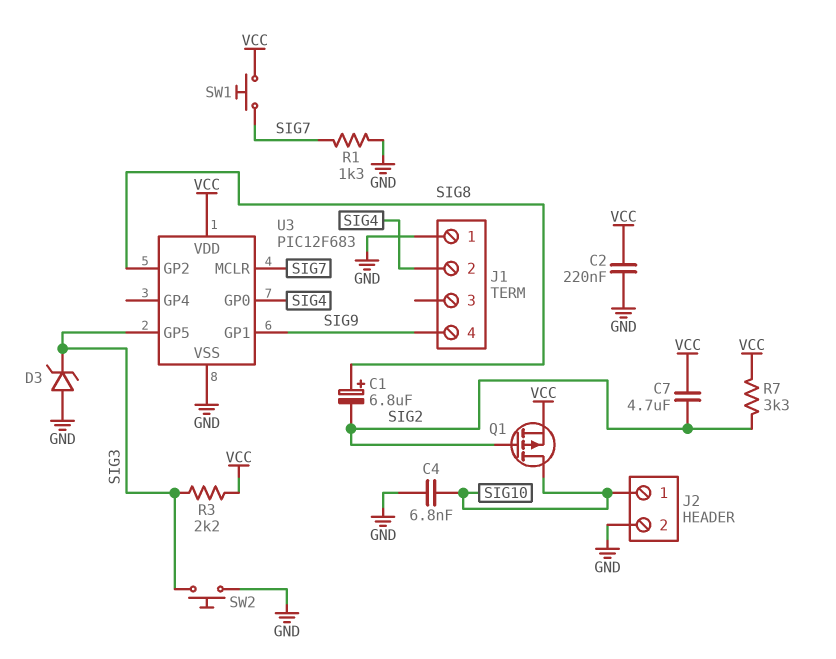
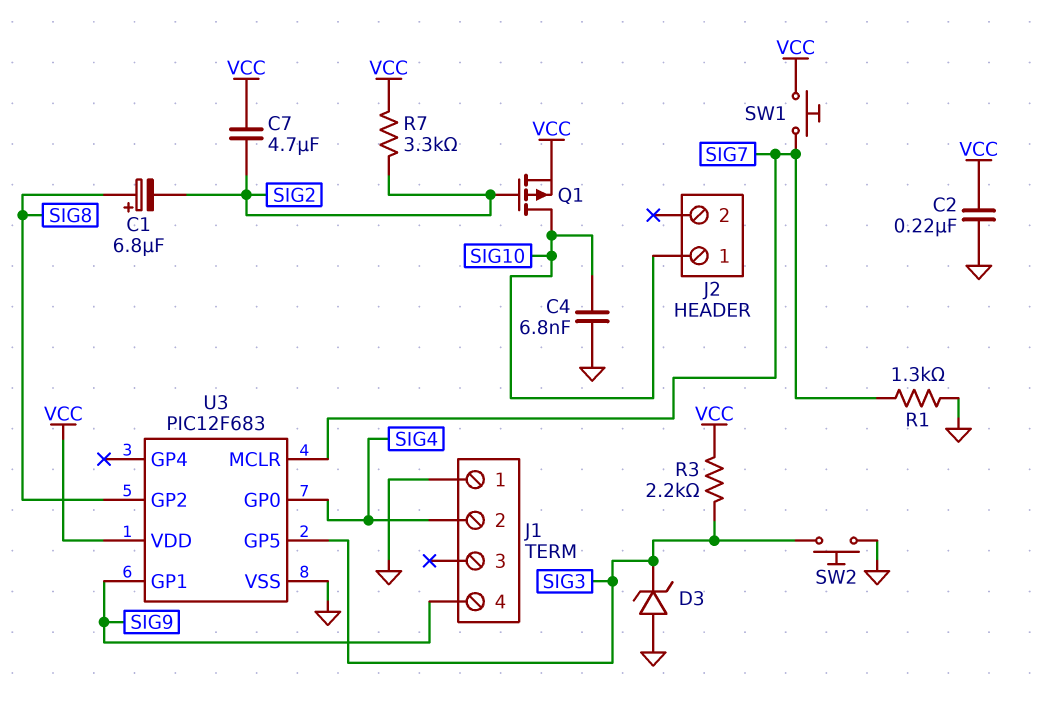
J2 pin 2: GND -> none

